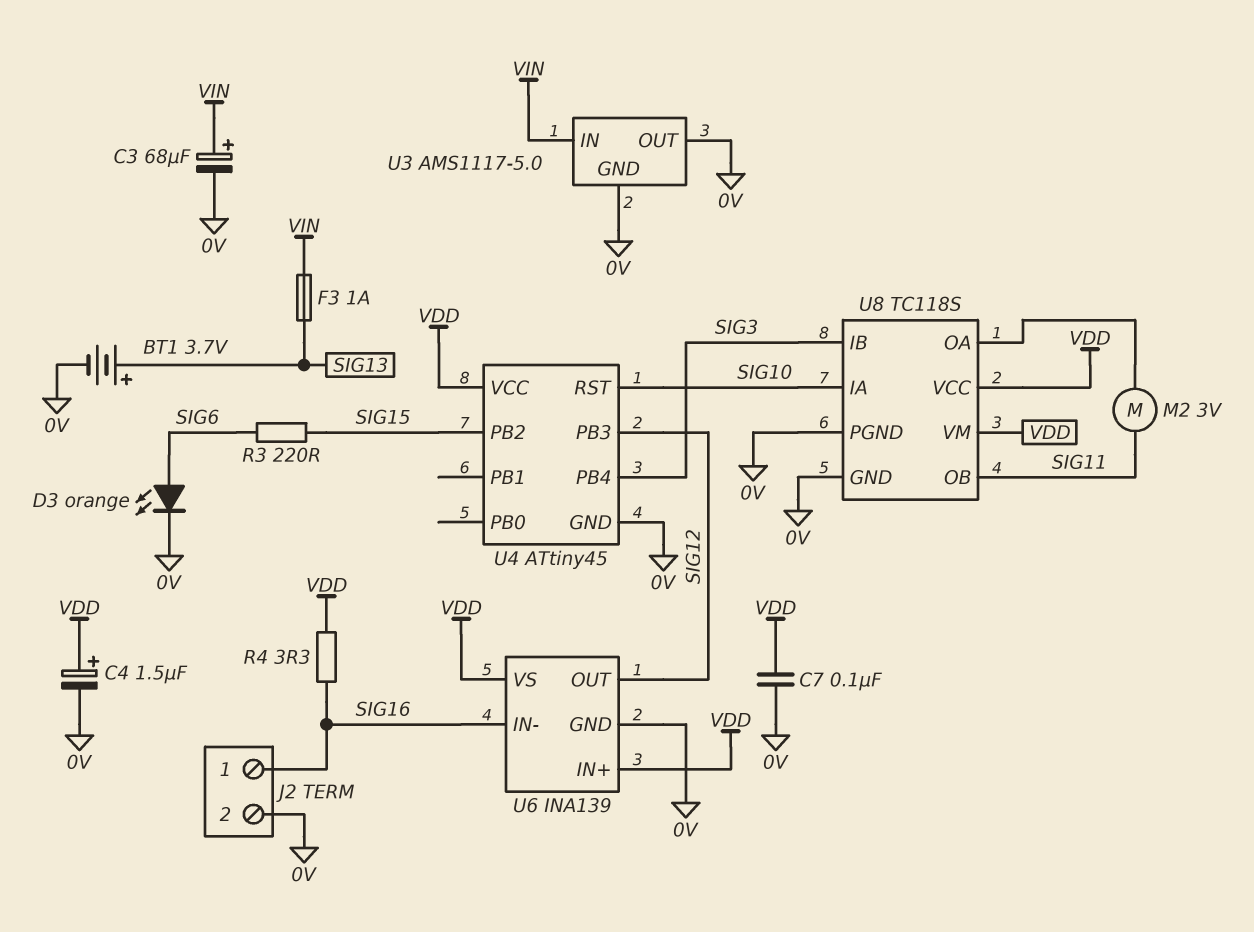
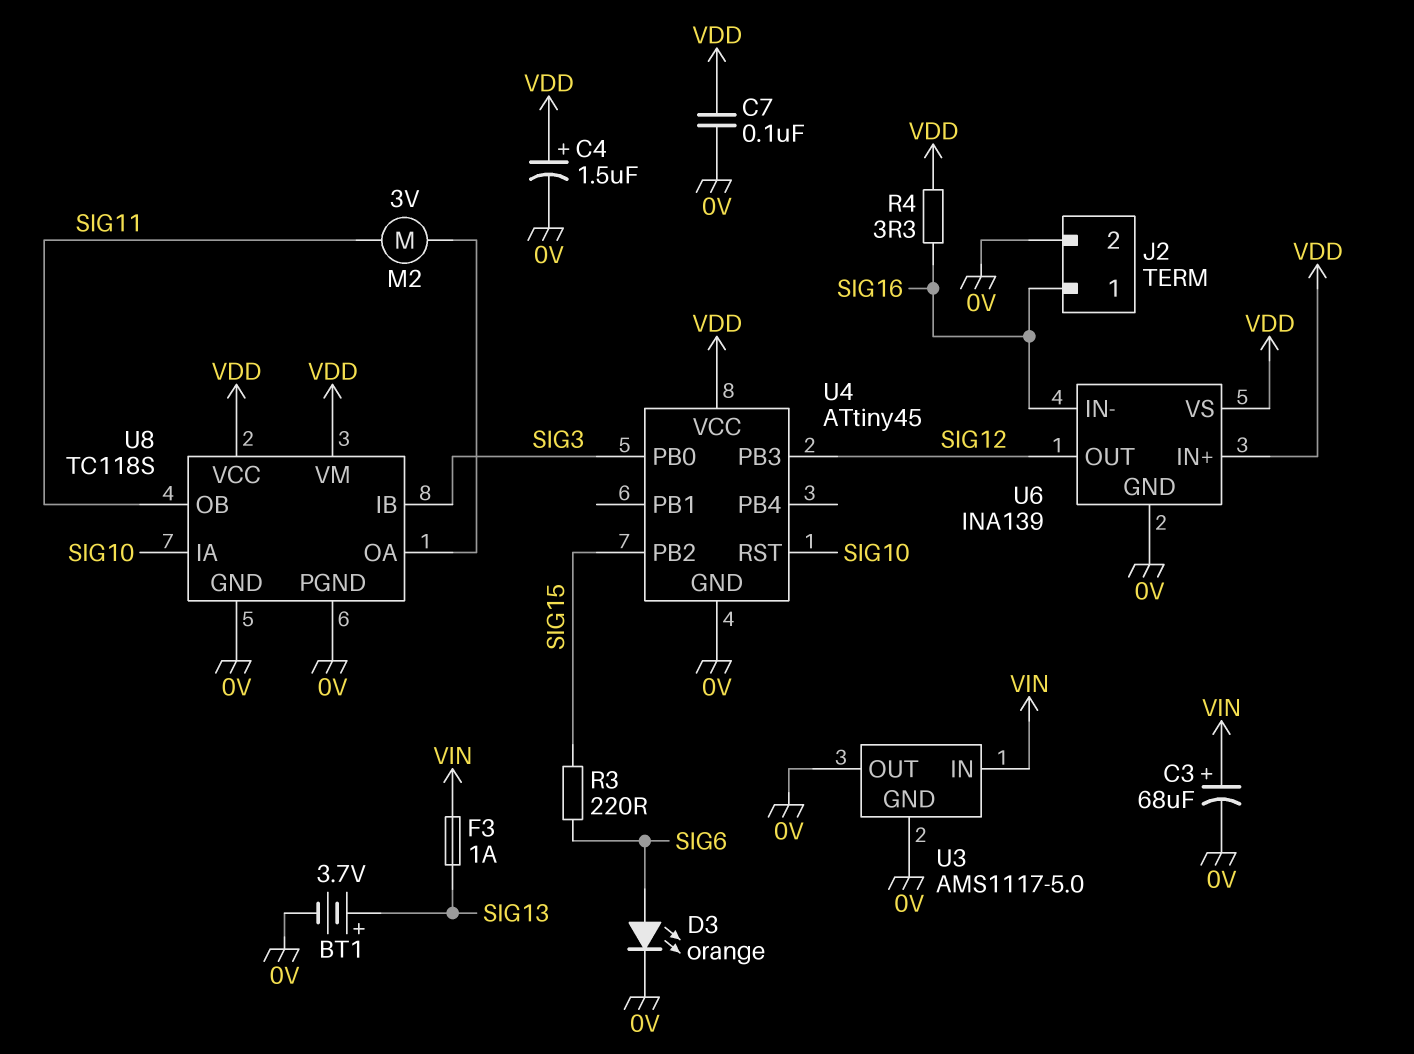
U4 pin PB0: none -> SIG3
U4 pin PB4: SIG3 -> none

